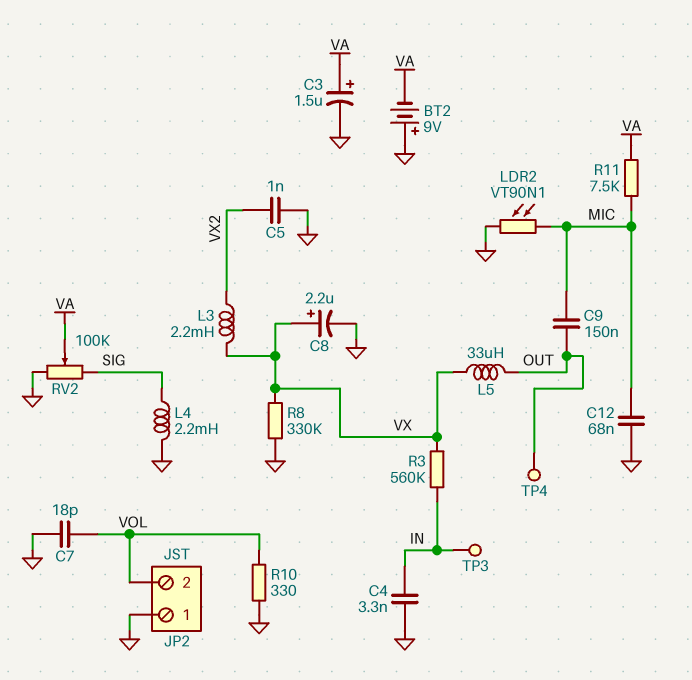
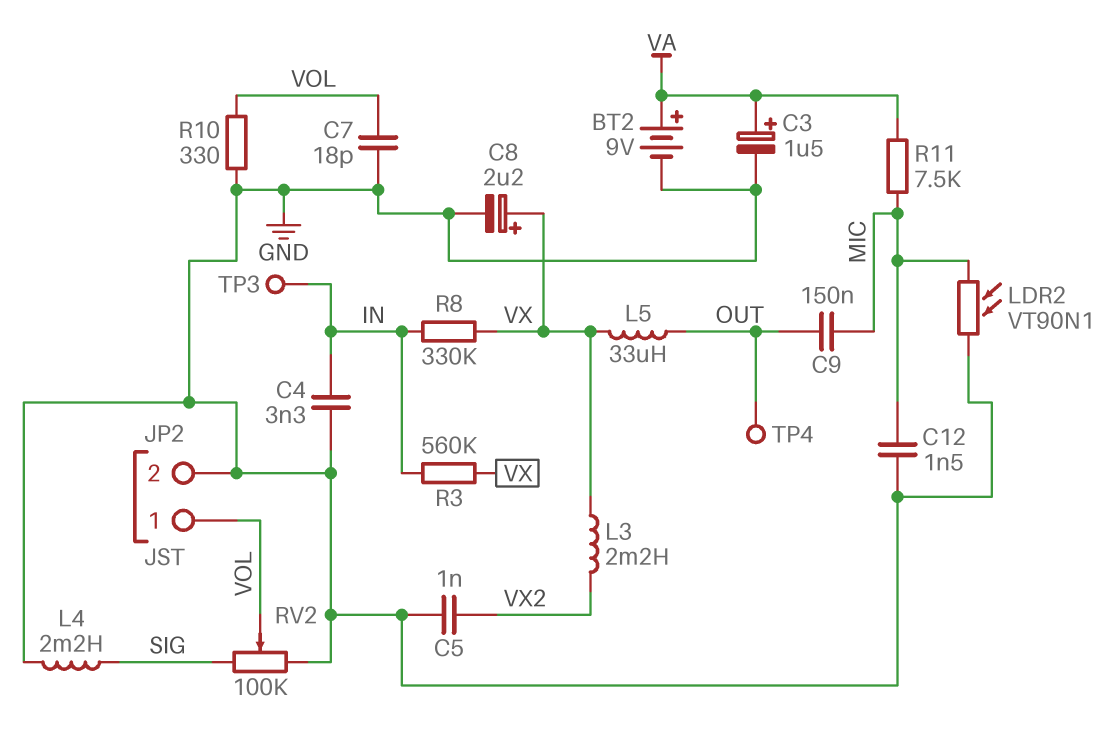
BT2: 9V (plus GND, minus VA) -> 9V (plus VA, minus GND)
C12: 68nF (GND, MIC) -> 1.5nF (GND, MIC)
JP2 pin 1: GND -> VOL
JP2 pin 2: VOL -> GND
R8: 330k (GND, VX) -> 330k (IN, VX)
RV2: 100k (GND, SIG, wiper VA) -> 100k (GND, SIG, wiper VOL)

